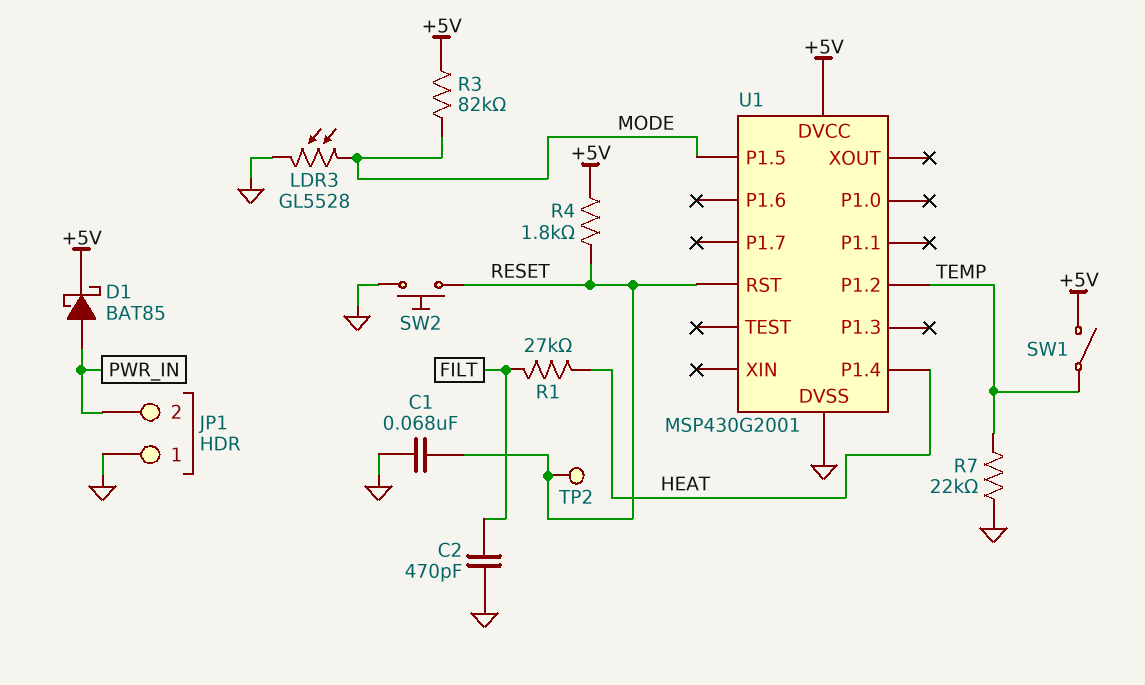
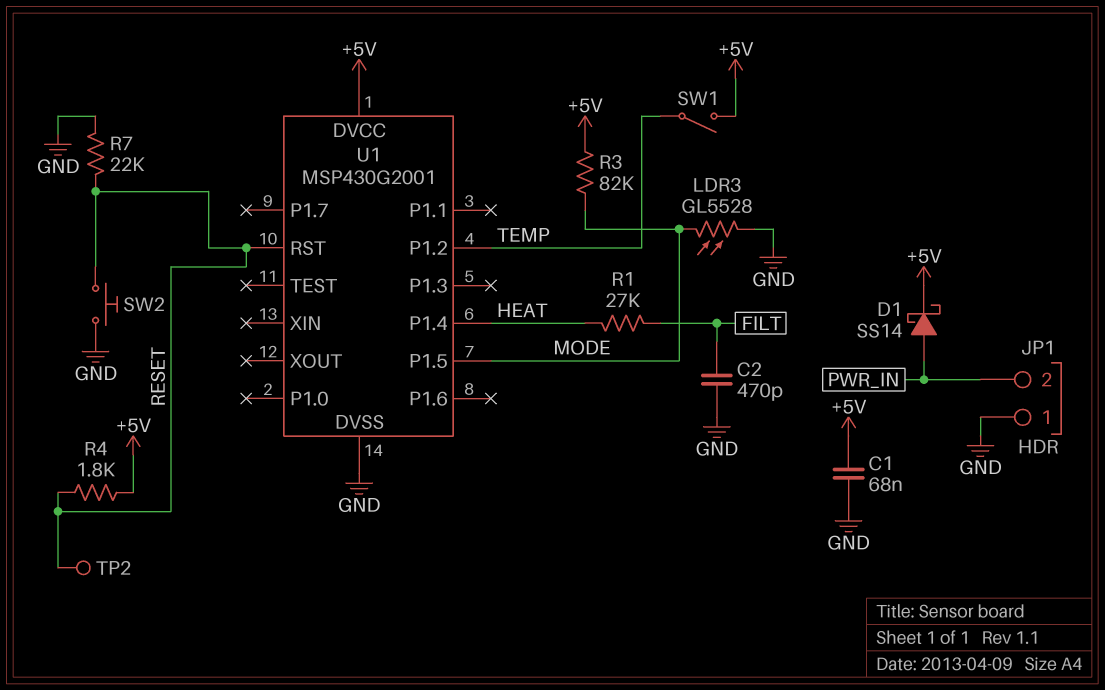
C1: 68nF (GND, RESET) -> 68nF (+5V, GND)
D1: schottky BAT85 (A PWR_IN, K +5V) -> schottky SS14 (A PWR_IN, K +5V)
R7: 22k (GND, TEMP) -> 22k (GND, RESET)

